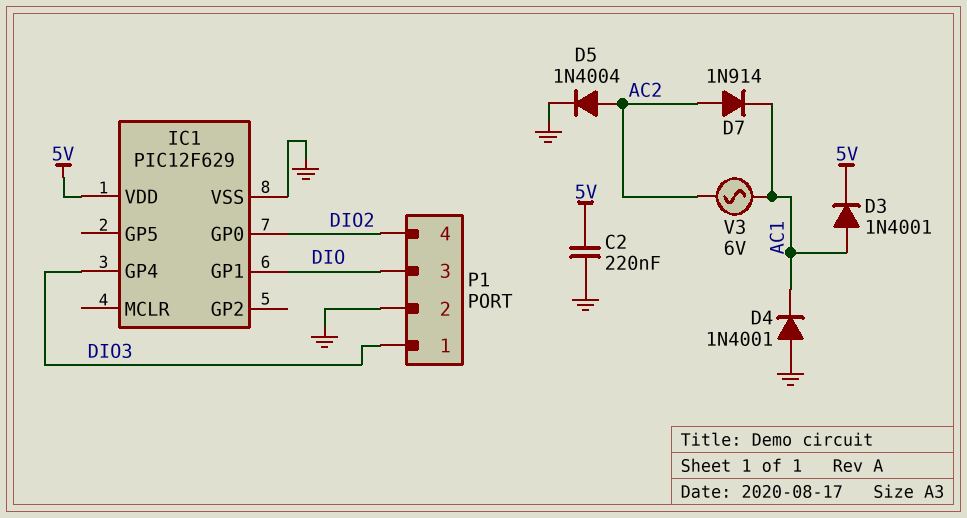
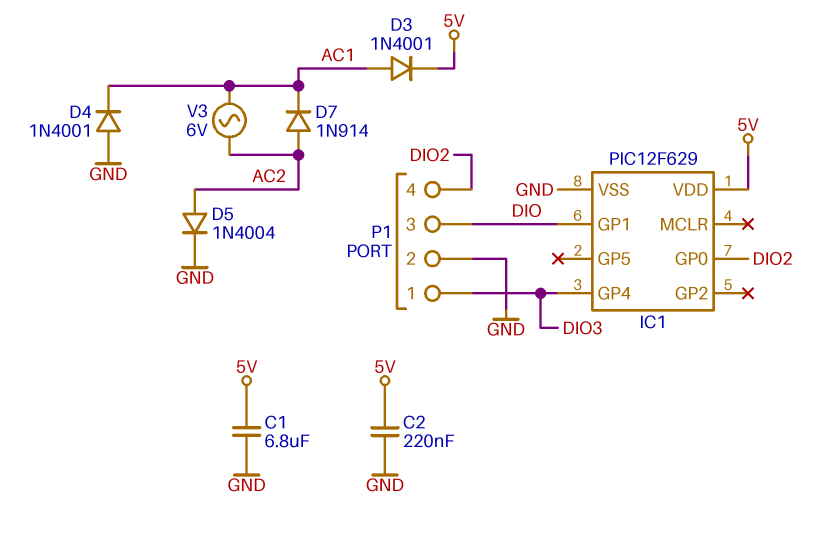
C1: none -> 6.8uF (5V, GND)

